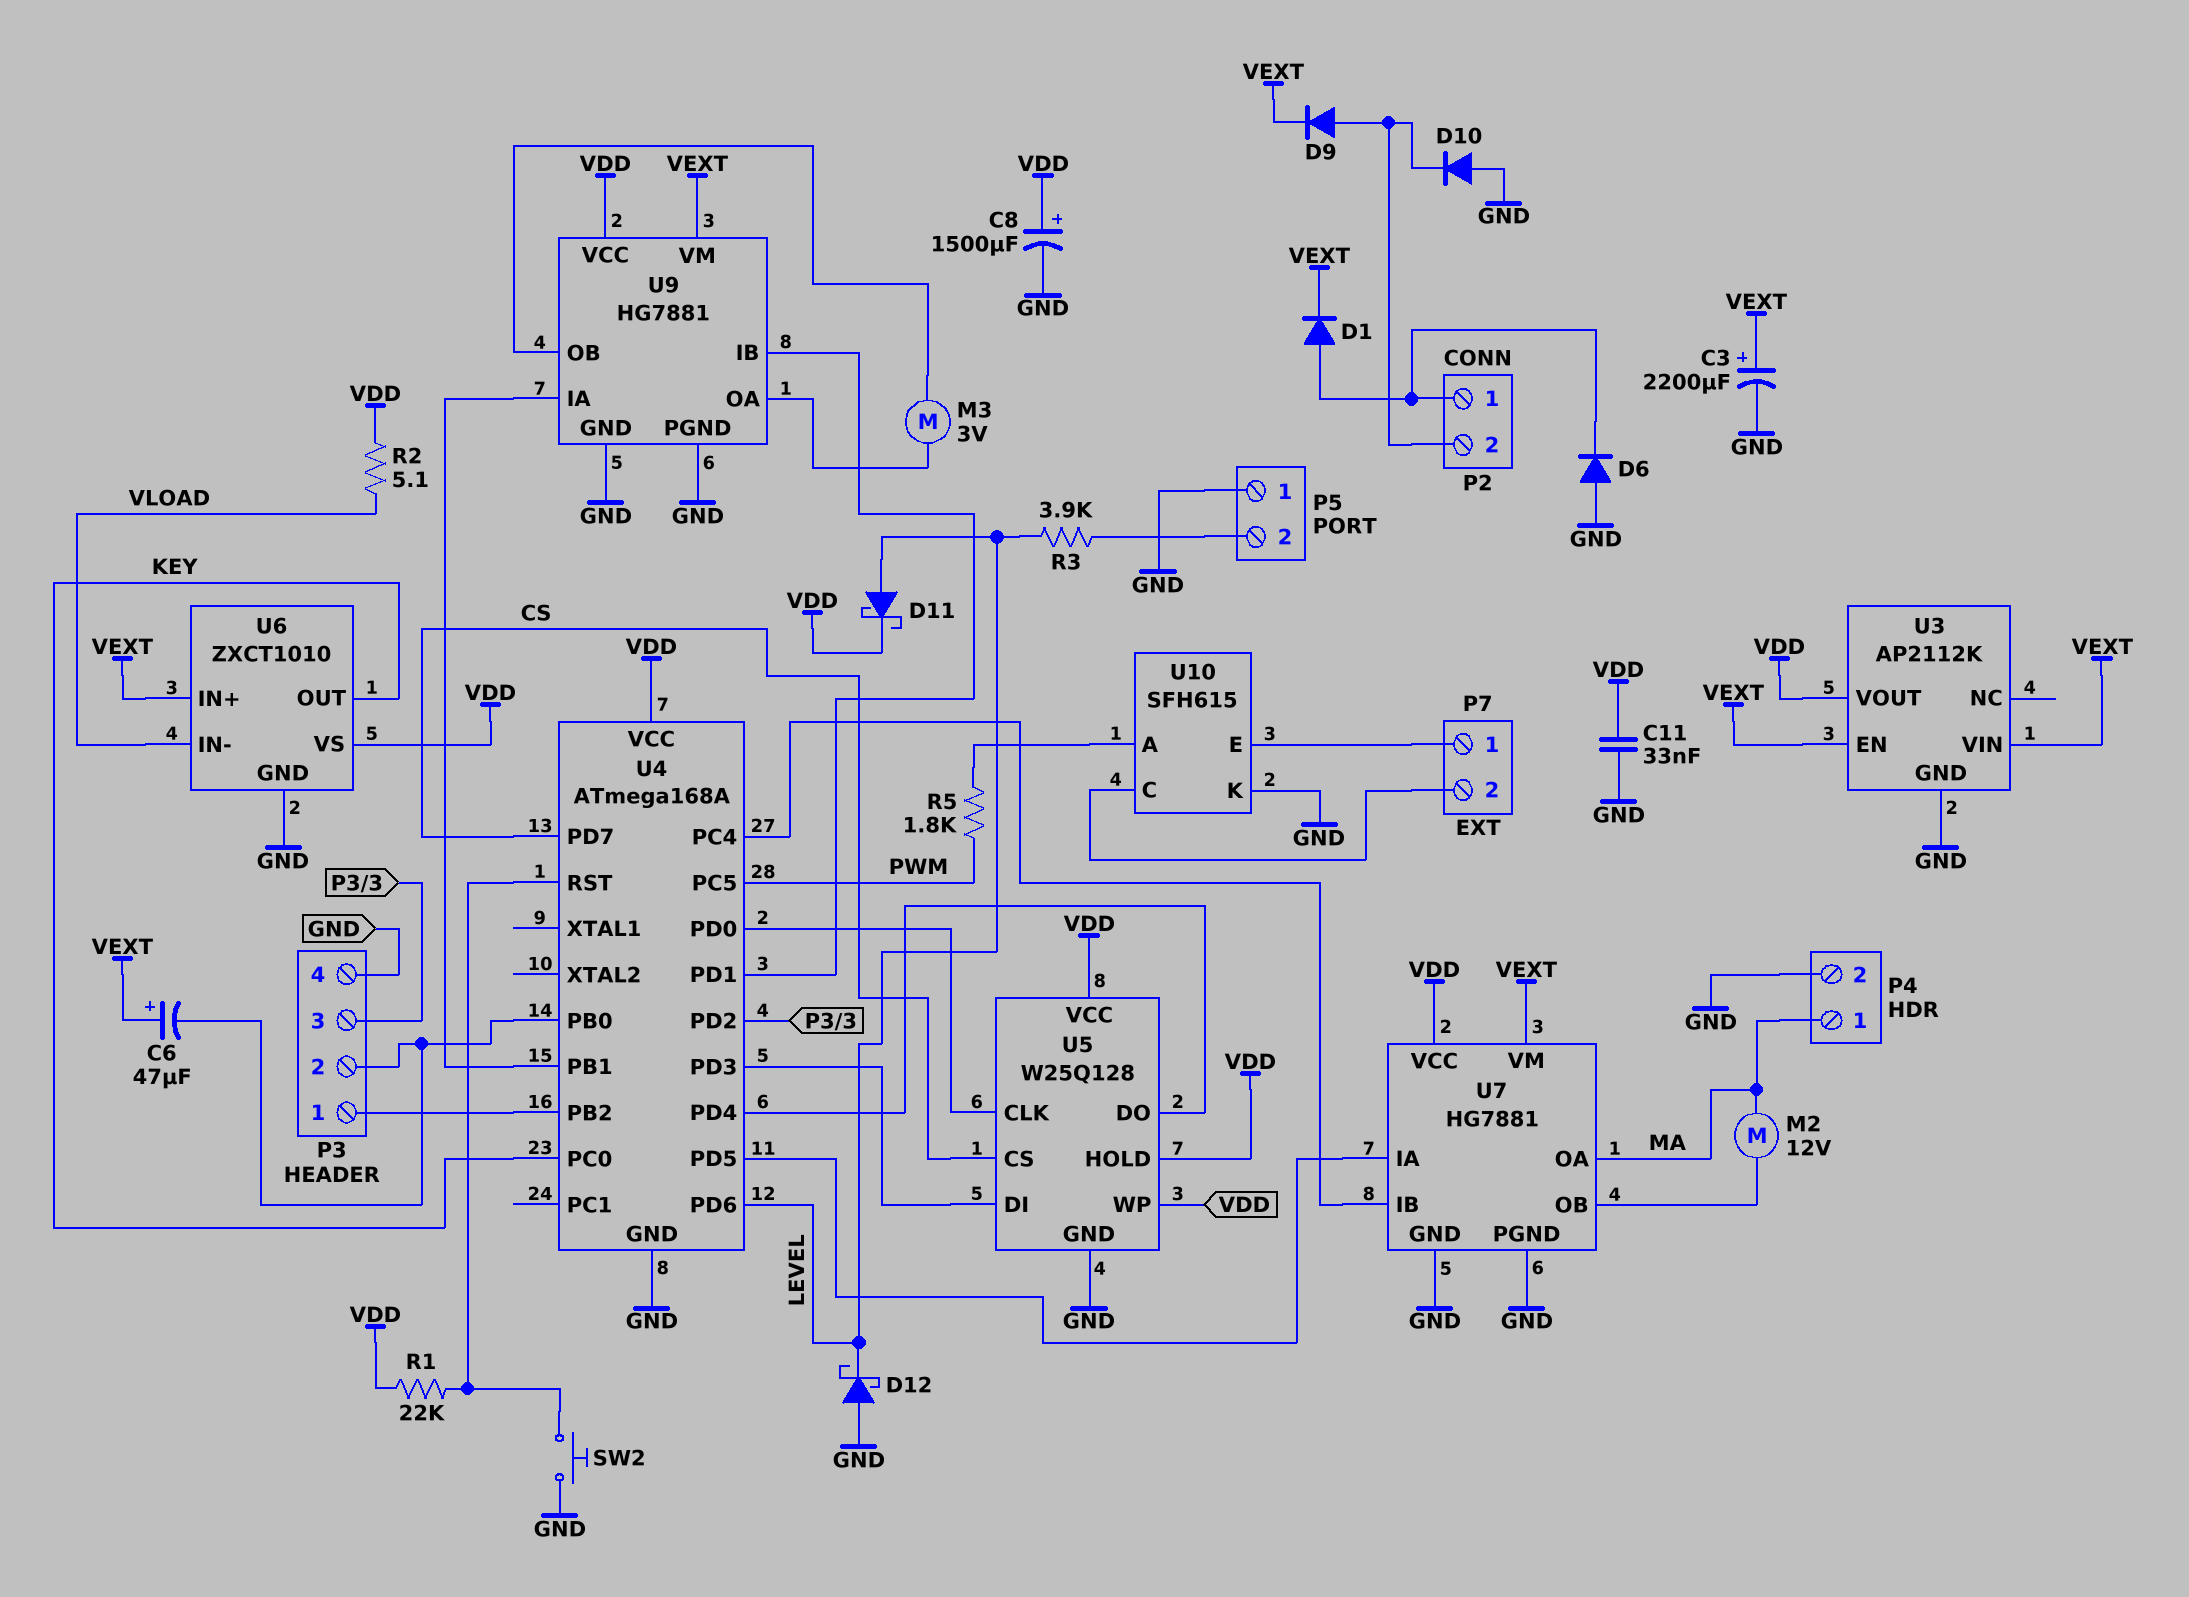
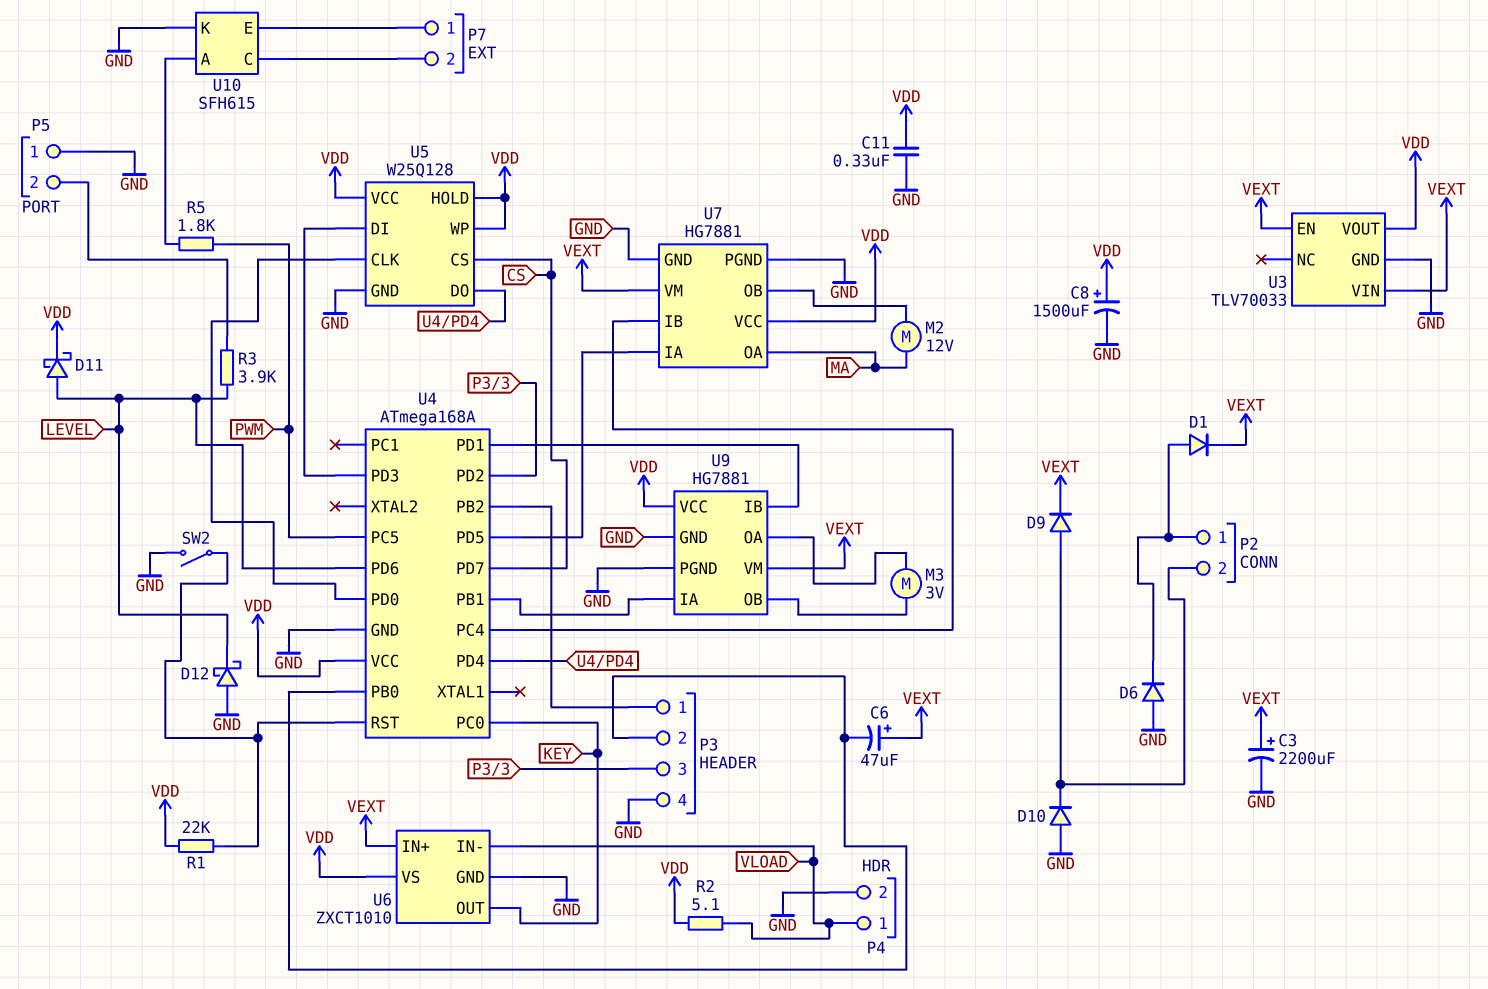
C11: 33nF (GND, VDD) -> 330nF (GND, VDD)
P4 pin 1: MA -> VLOAD
SW2: button (GND, U4/RST) -> switch (GND, U4/RST)
U3: AP2112K -> TLV70033

